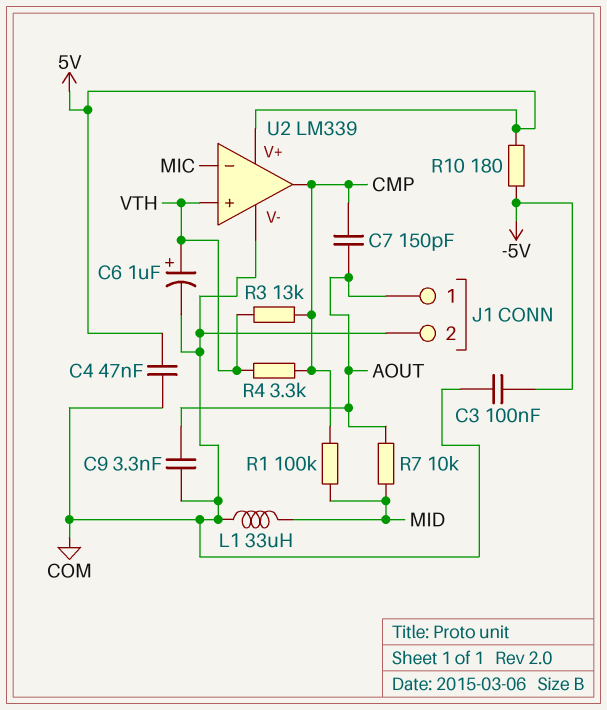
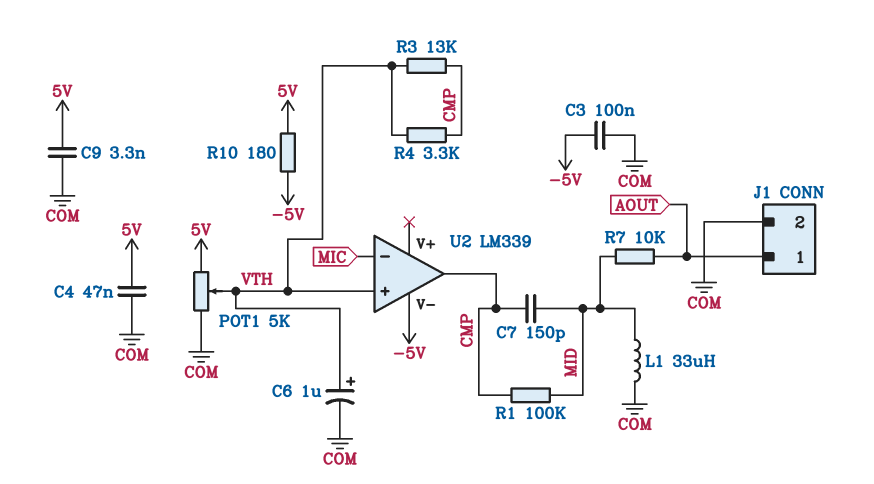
C7: 150pF (AOUT, CMP) -> 150pF (CMP, MID)
C9: 3.3nF (AOUT, COM) -> 3.3nF (5V, COM)
POT1: none -> 5k (5V, COM, wiper VTH)
U2 pin V+: 5V -> none
U2 pin V-: COM -> -5V

